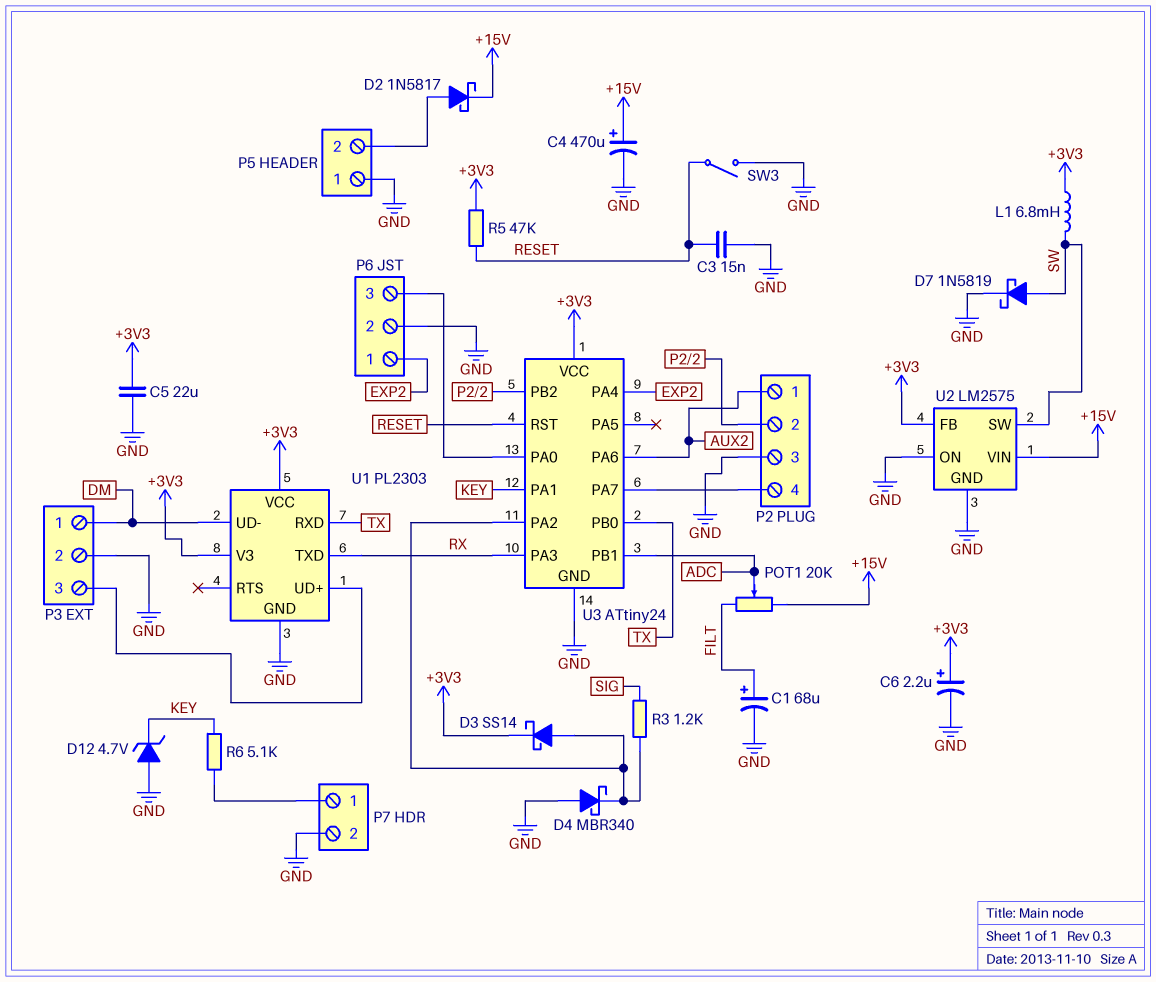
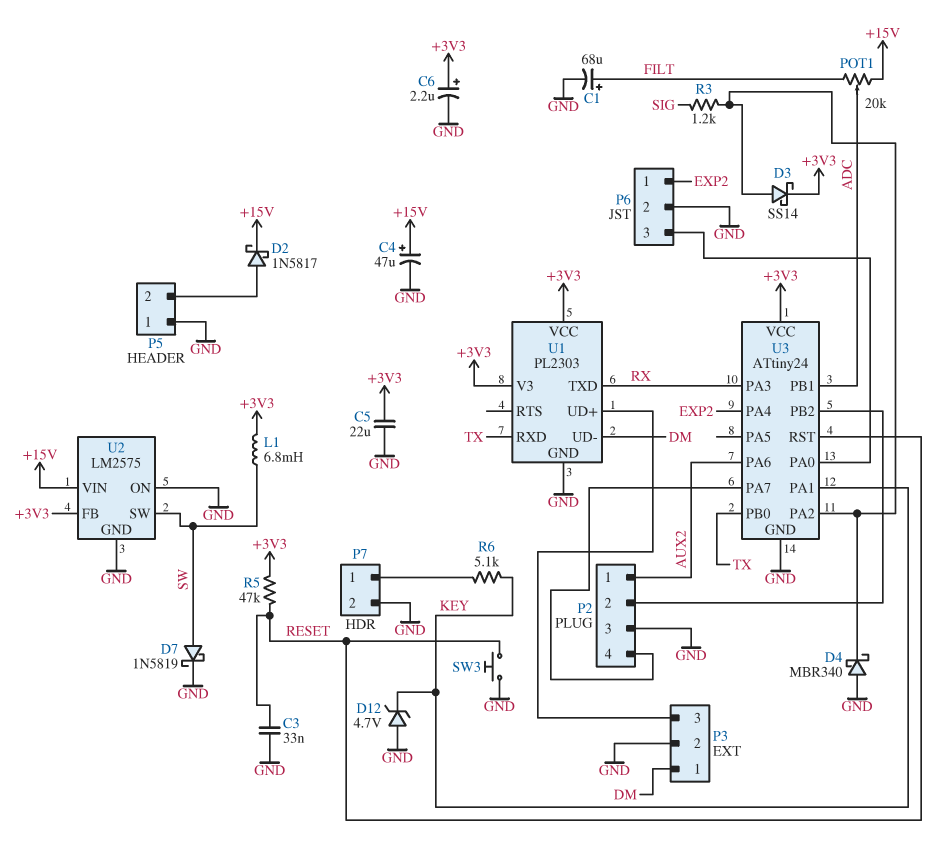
C3: 15nF (GND, RESET) -> 33nF (GND, RESET)
C4: 470uF (plus +15V, minus GND) -> 47uF (plus +15V, minus GND)
SW3: switch (GND, RESET) -> button (GND, RESET)

